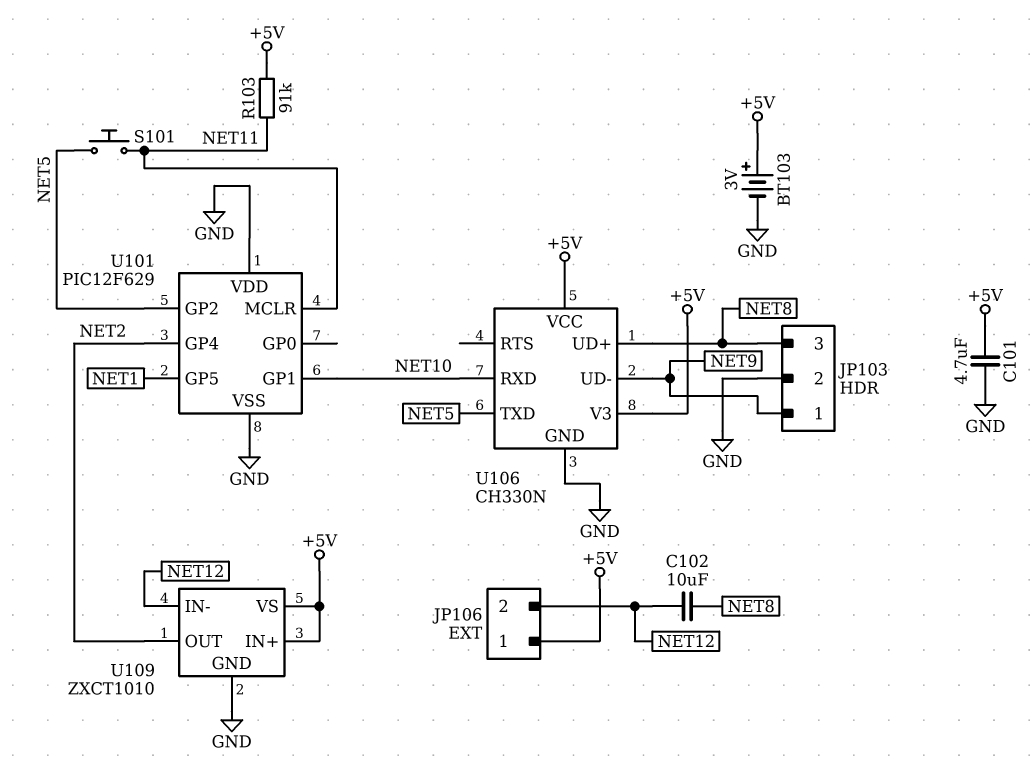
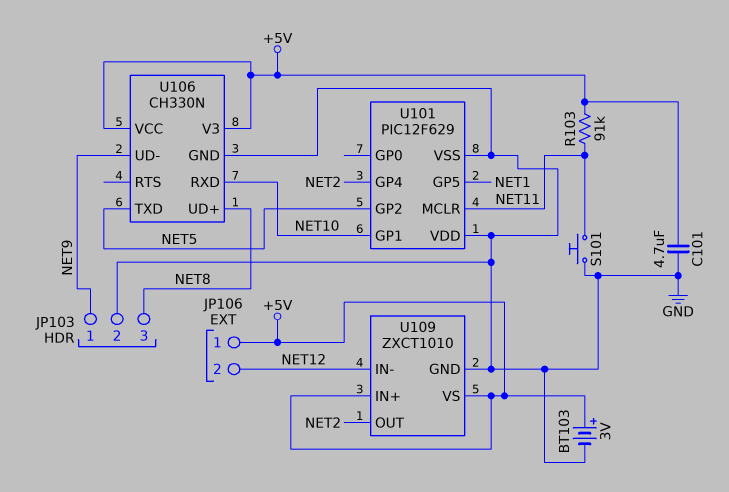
C102: 10uF (NET8, NET12) -> none
S101: button (NET5, NET11) -> button (GND, NET11)

